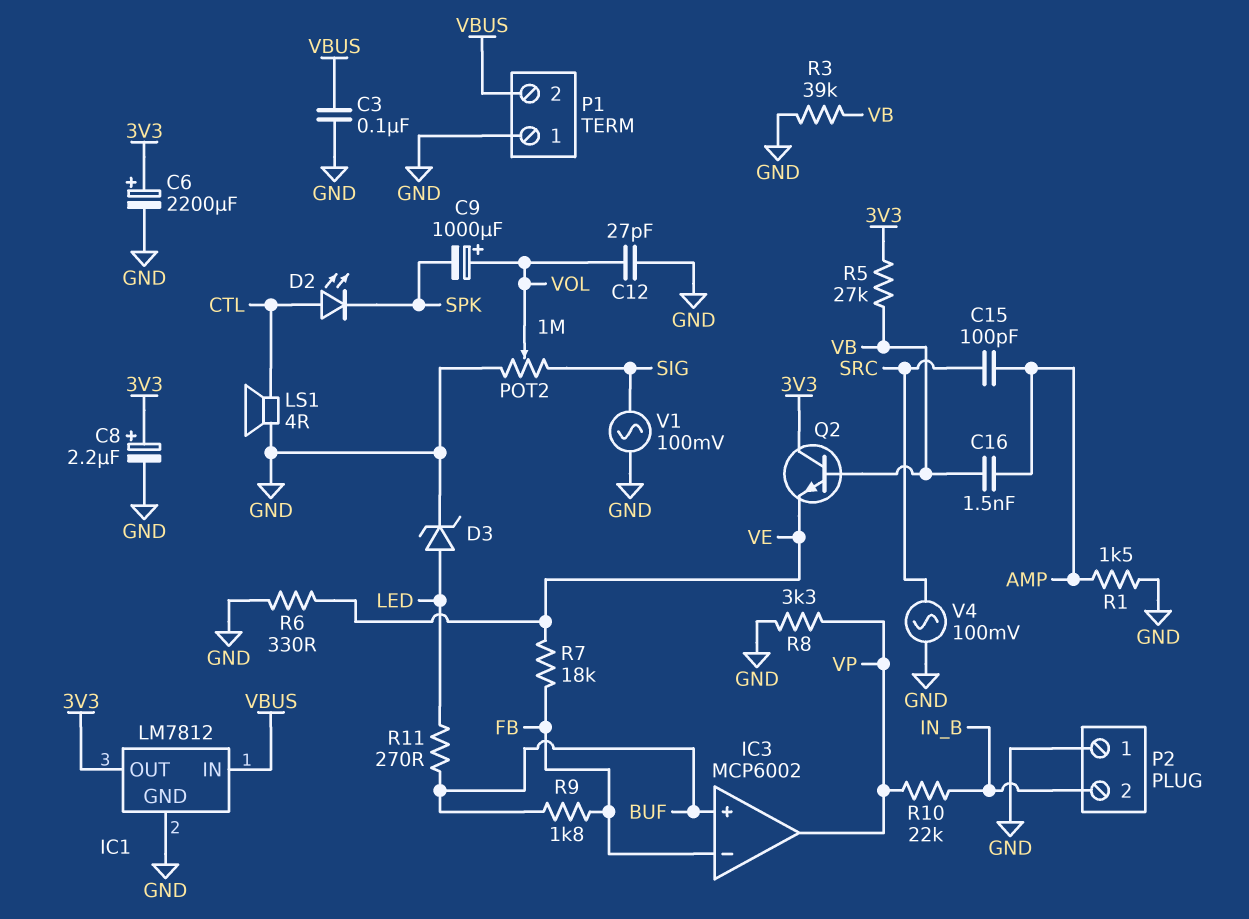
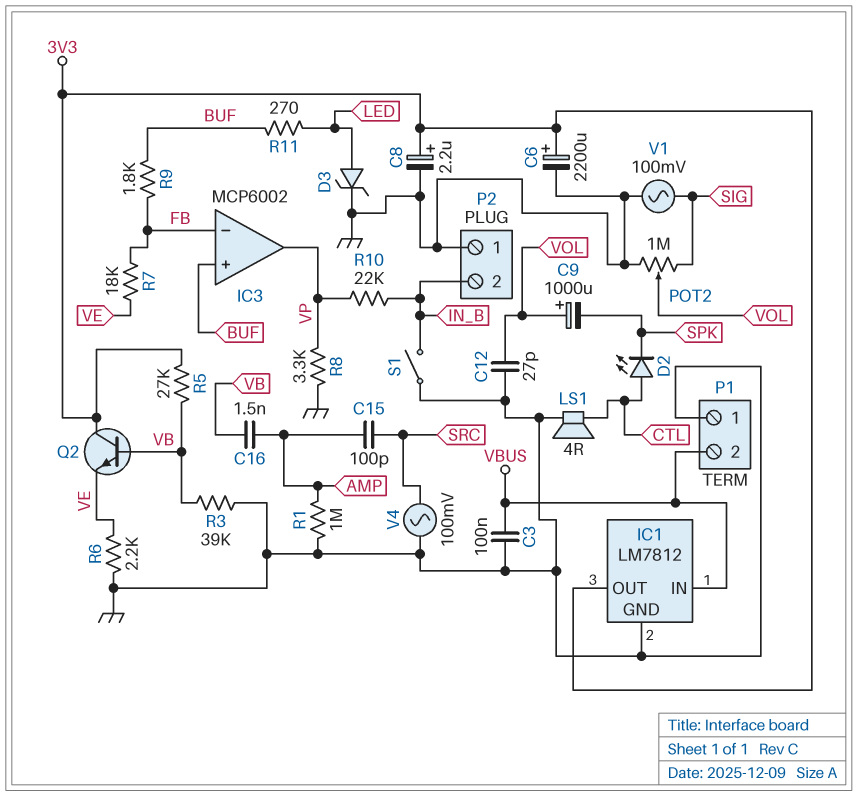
R1: 1.5k (AMP, GND) -> 1M (AMP, GND)
R6: 330 (GND, VE) -> 2.2k (GND, VE)
S1: none -> switch (GND, IN_B)

